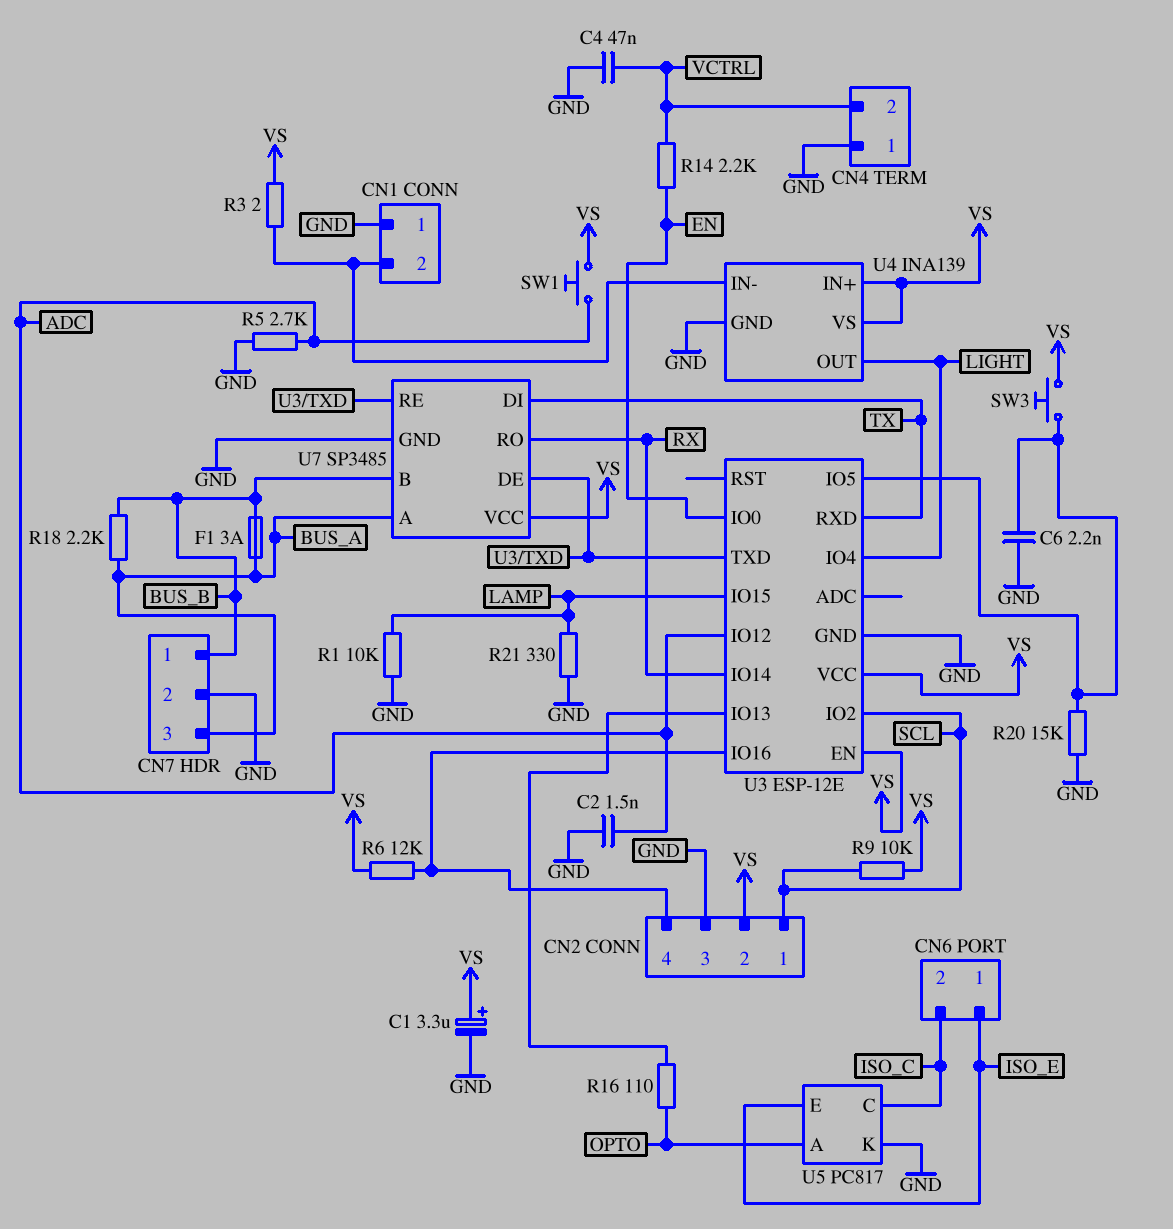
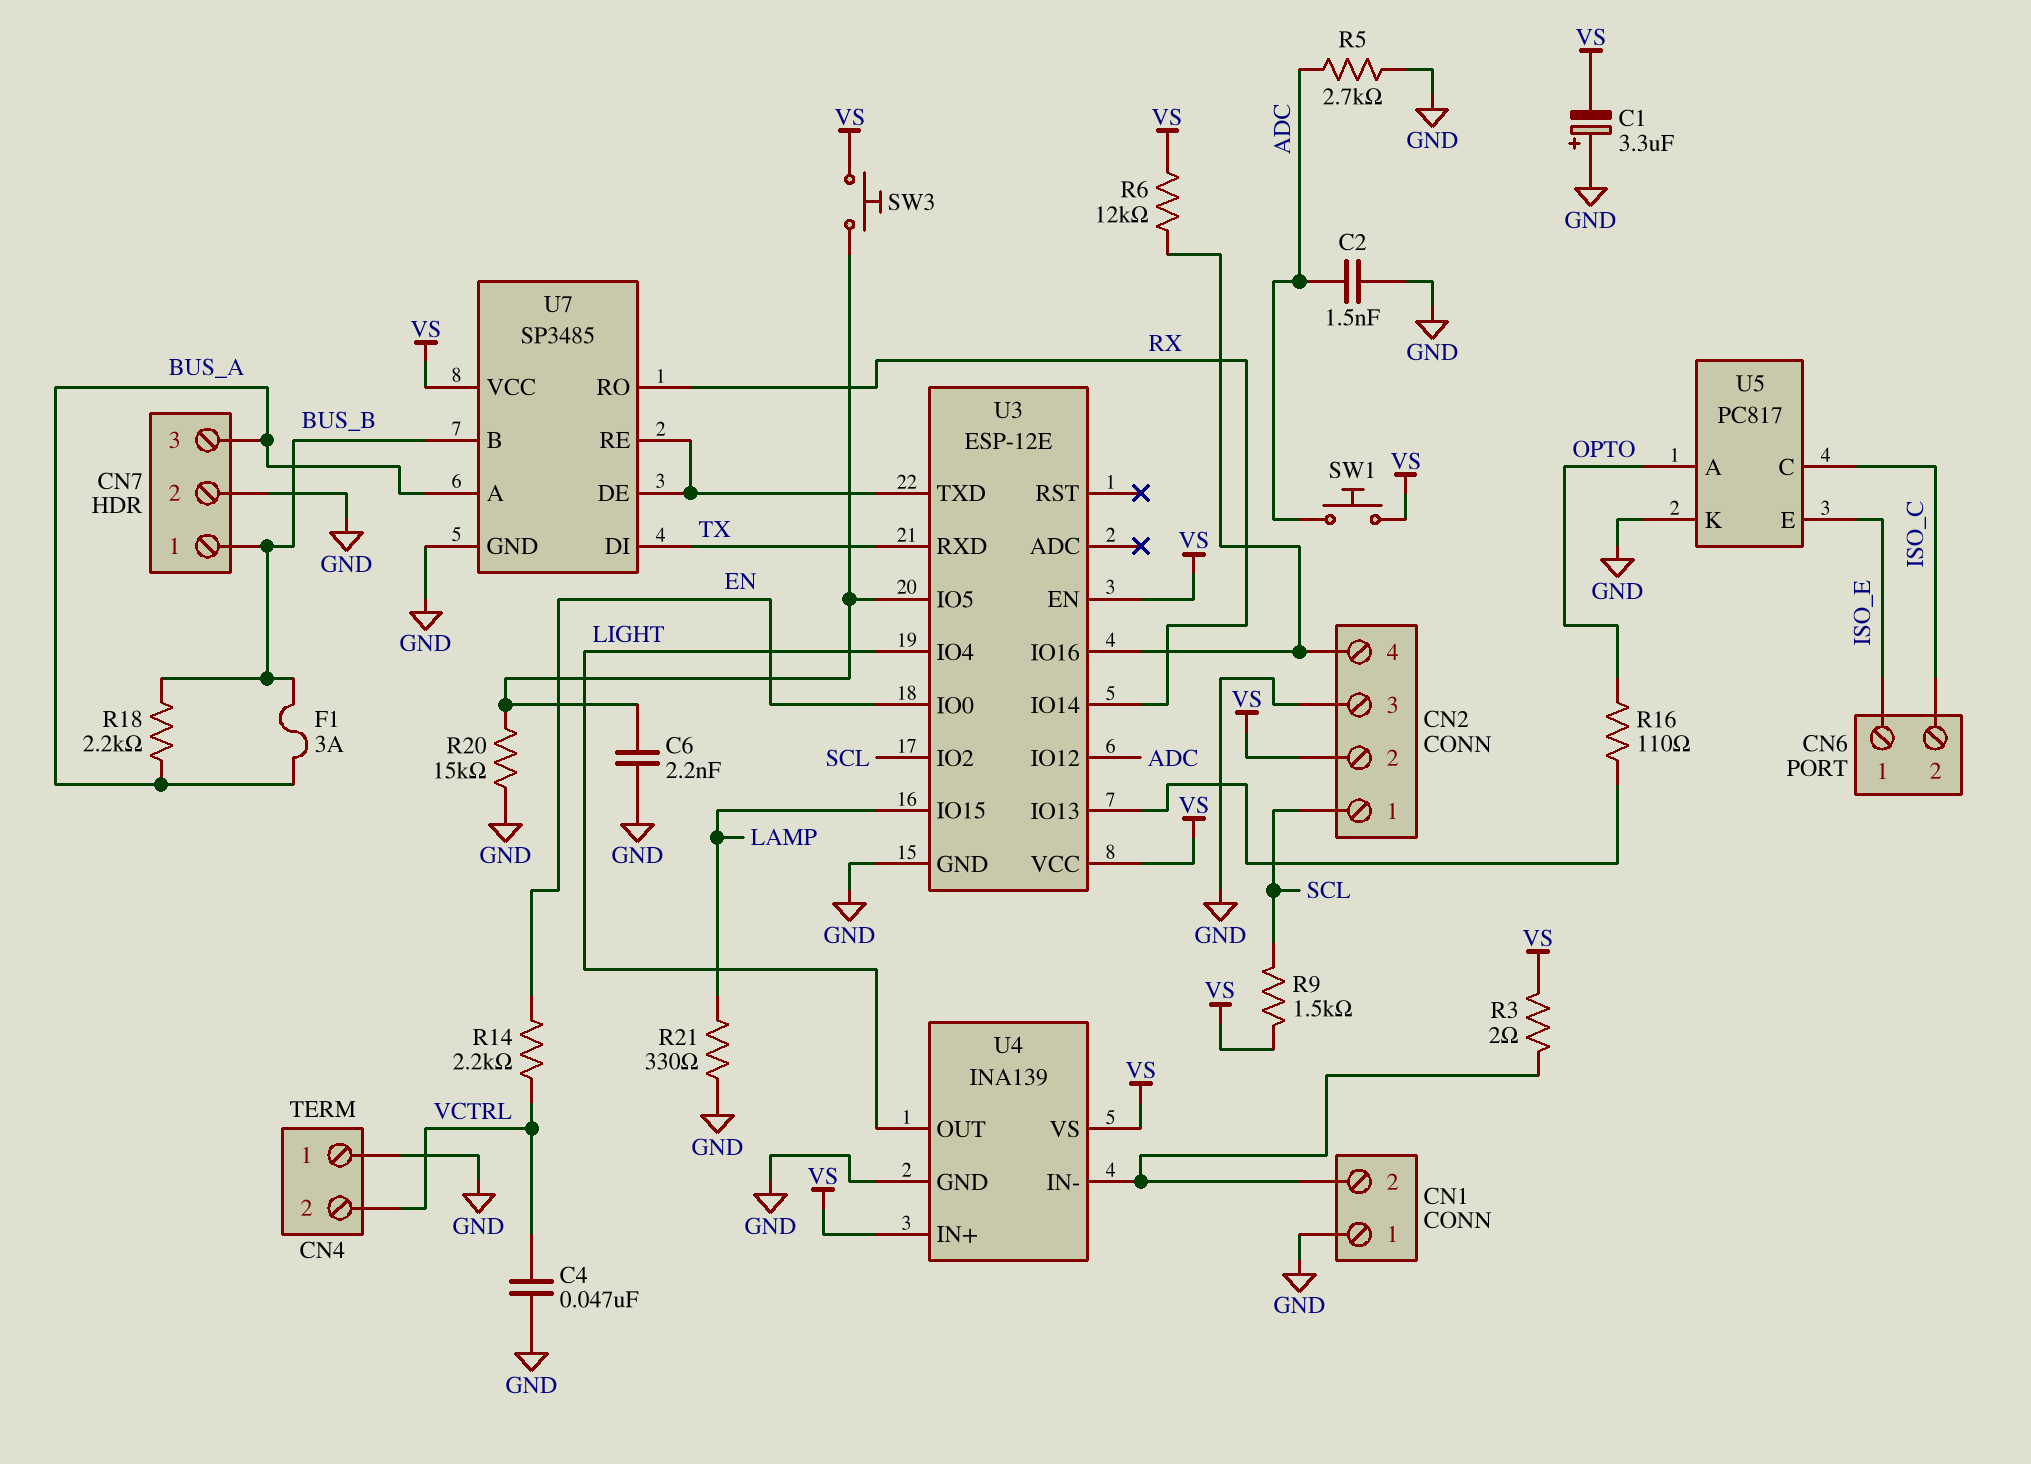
C1: 3.3uF (plus VS, minus GND) -> 3.3uF (plus GND, minus VS)
R1: 10k (GND, LAMP) -> none
R9: 10k (SCL, VS) -> 1.5k (SCL, VS)

